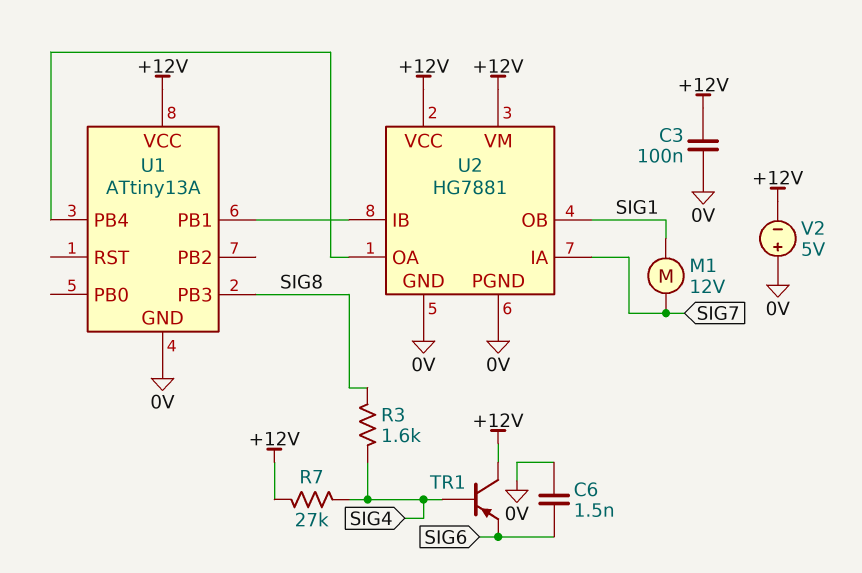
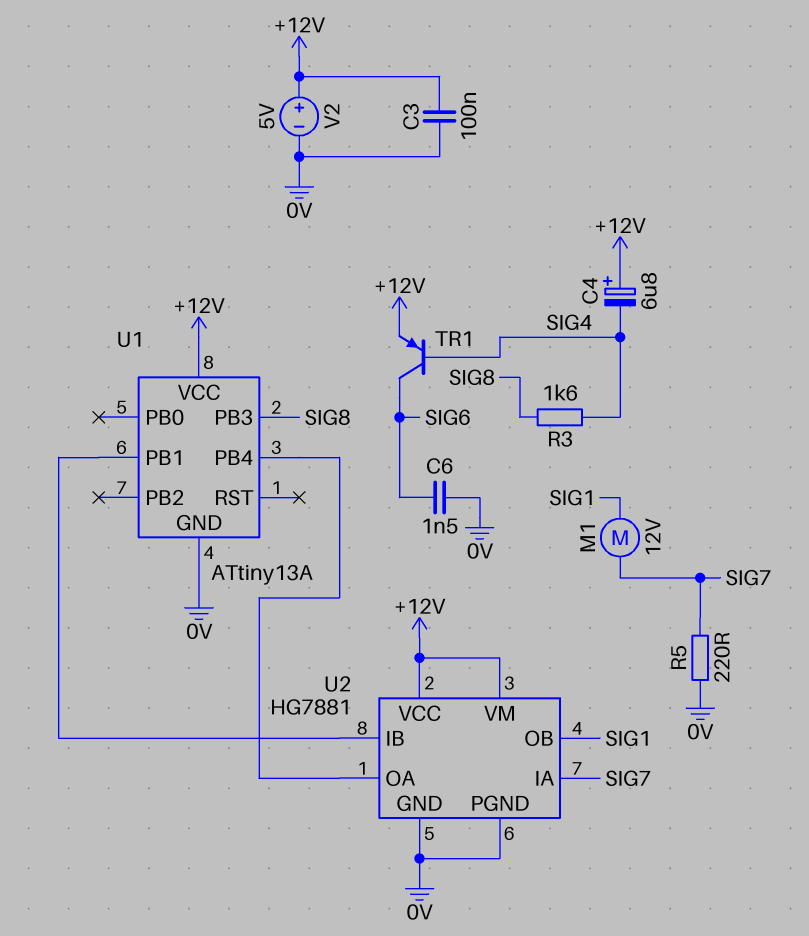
C4: none -> 6.8uF (plus +12V, minus SIG4)
R5: none -> 220 (0V, SIG7)
R7: 27k (+12V, SIG4) -> none
TR1: PNP (B SIG4, C +12V, E SIG6) -> PNP (B SIG4, C SIG6, E +12V)
V2: 5V (plus 0V, minus +12V) -> 5V (plus +12V, minus 0V)

